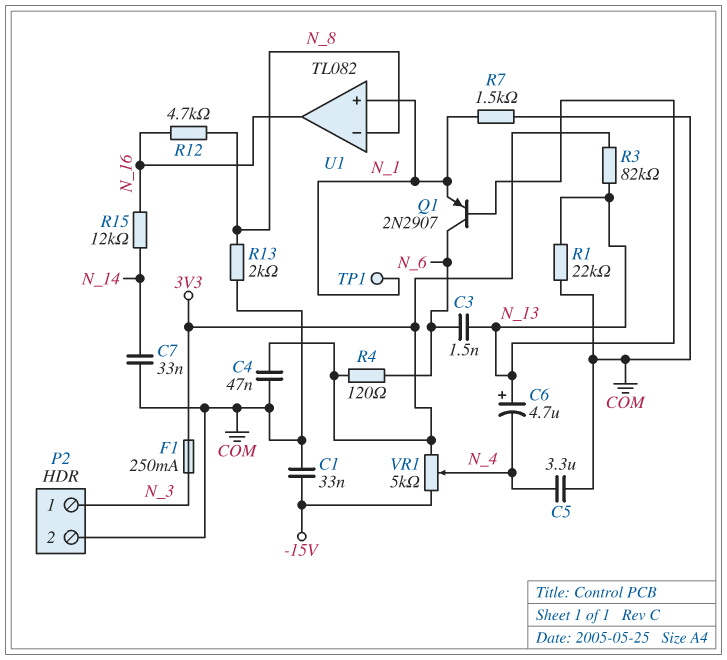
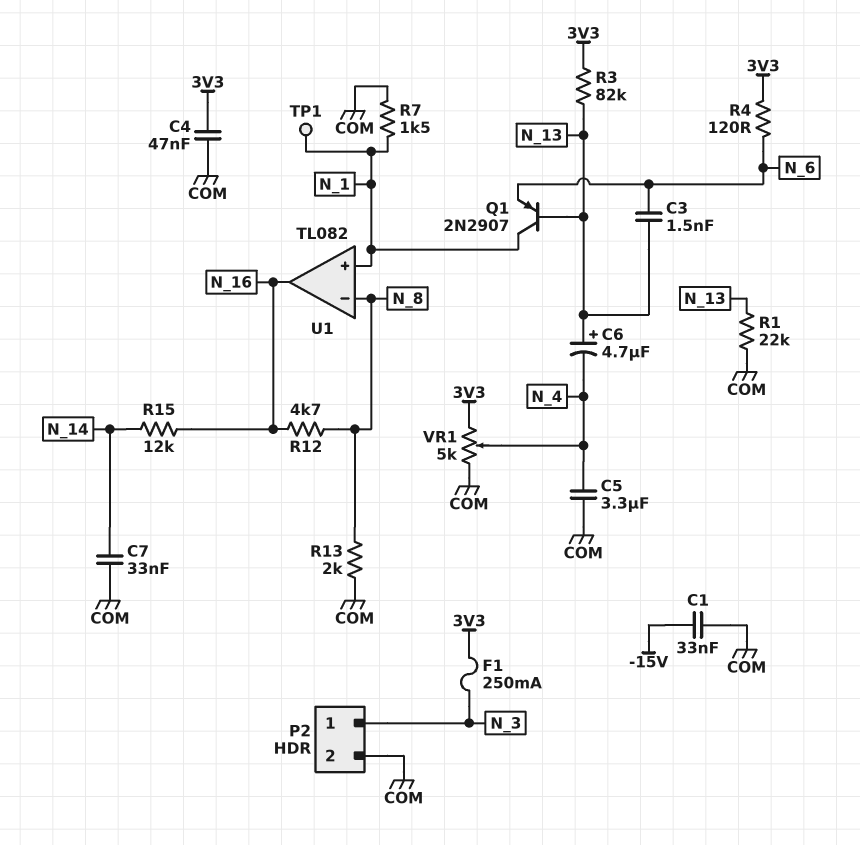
Q1: PNP 2N2907 (B N_13, C N_6, E N_1) -> PNP 2N2907 (B N_13, C N_1, E N_6)
VR1: 5k (-15V, 3V3, wiper N_4) -> 5k (3V3, COM, wiper N_4)

